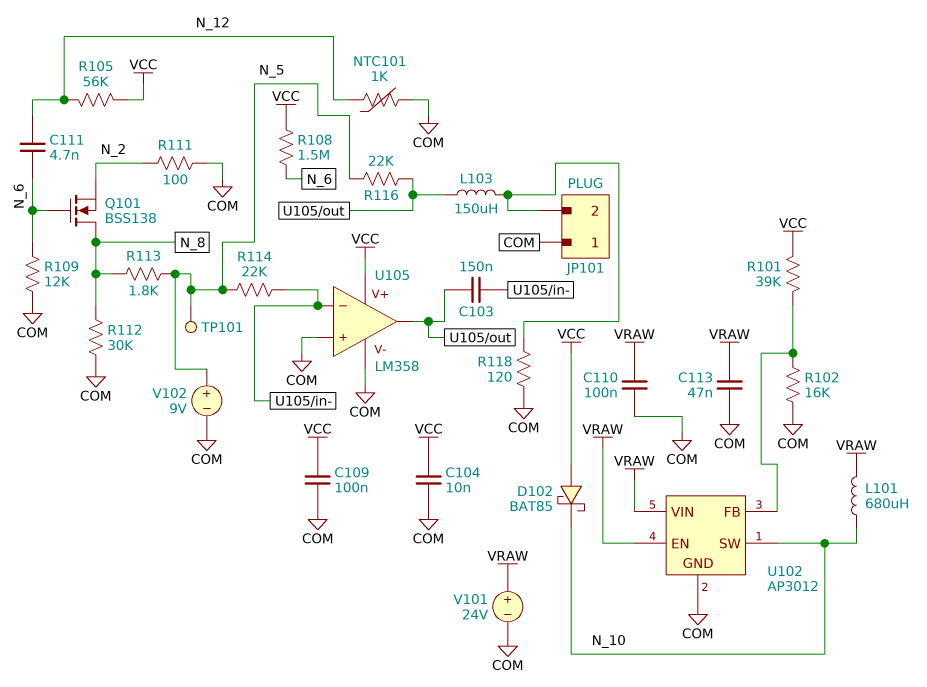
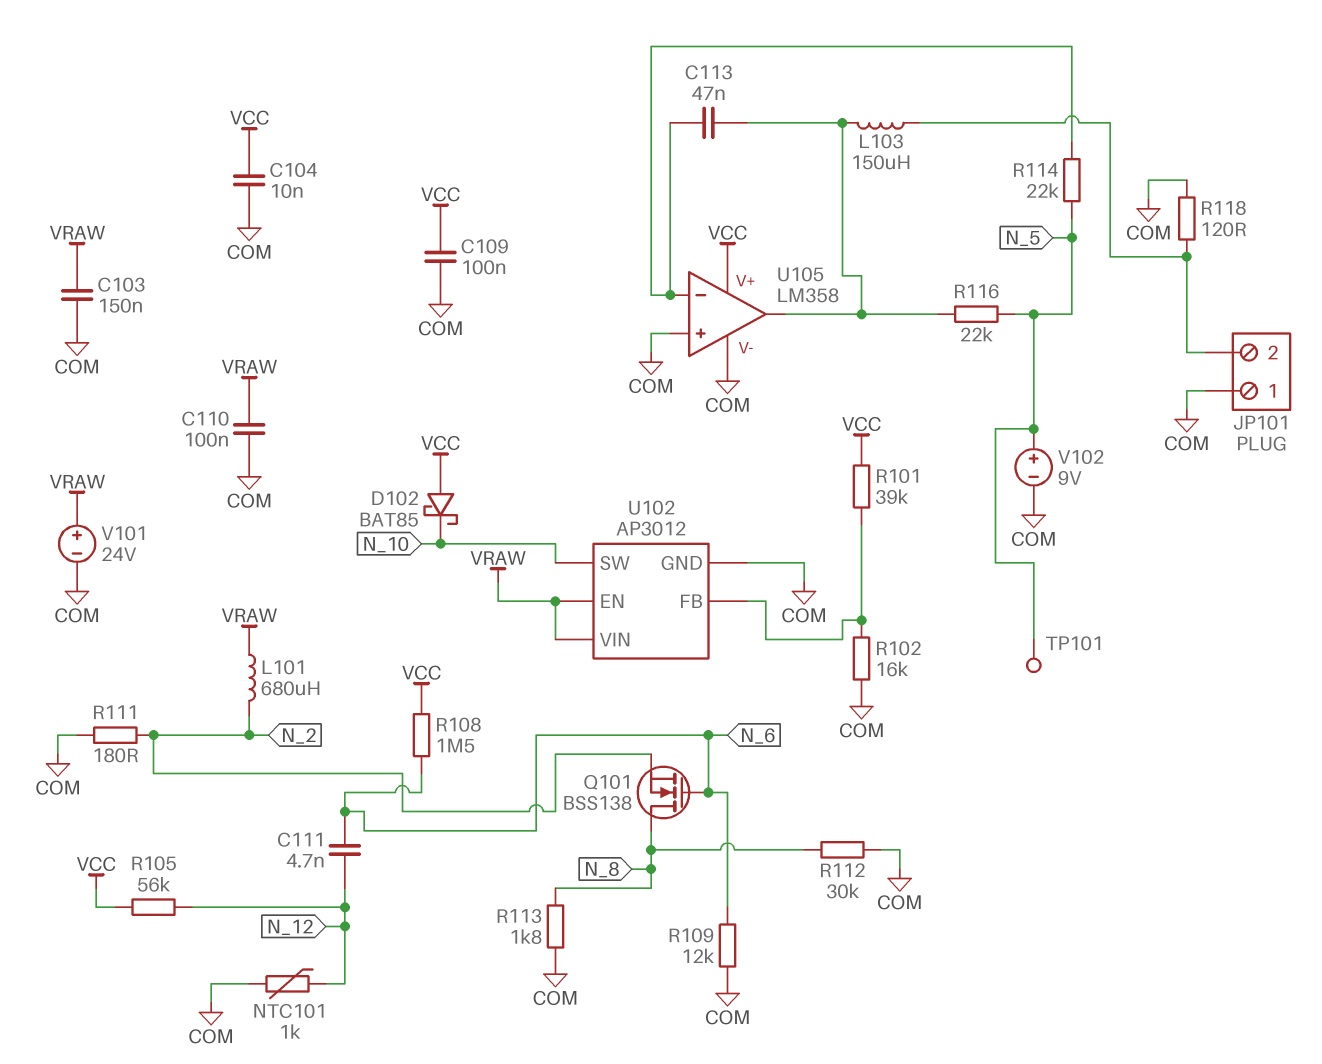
C103: 150nF (U105/in-, U105/out) -> 150nF (COM, VRAW)
C113: 47nF (COM, VRAW) -> 47nF (U105/in-, U105/out)
L101: 680uH (N_10, VRAW) -> 680uH (N_2, VRAW)
R111: 100 (COM, N_2) -> 180 (COM, N_2)
R113: 1.8k (N_5, N_8) -> 1.8k (COM, N_8)

